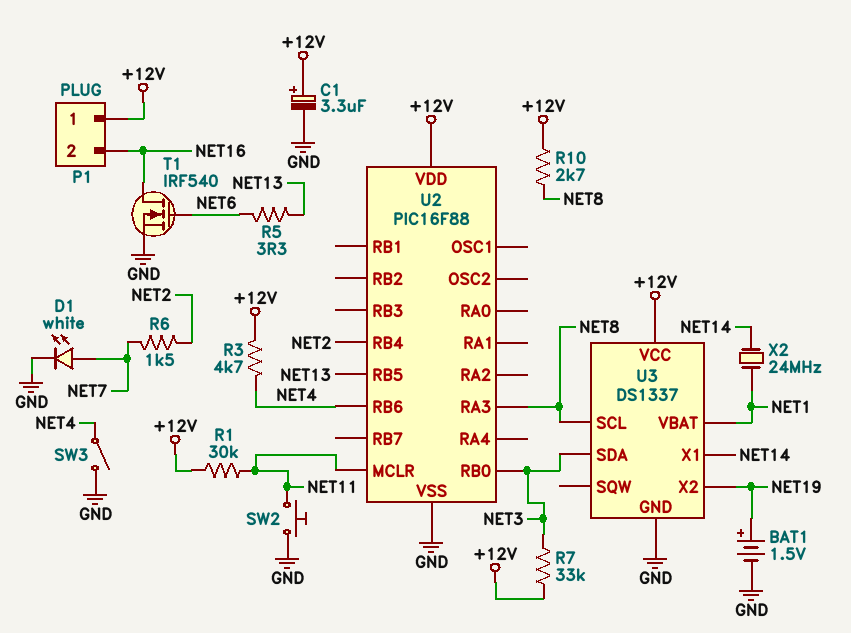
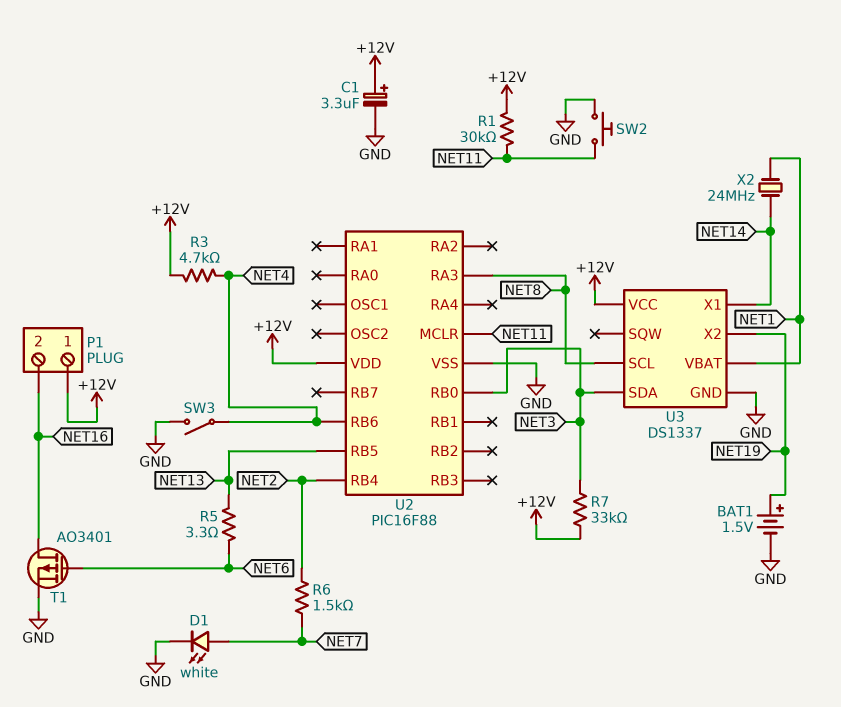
R10: 2.7k (+12V, NET8) -> none
T1: NMOS IRF540 (G NET6, D NET16, S GND) -> PMOS AO3401 (G NET6, D NET16, S GND)

